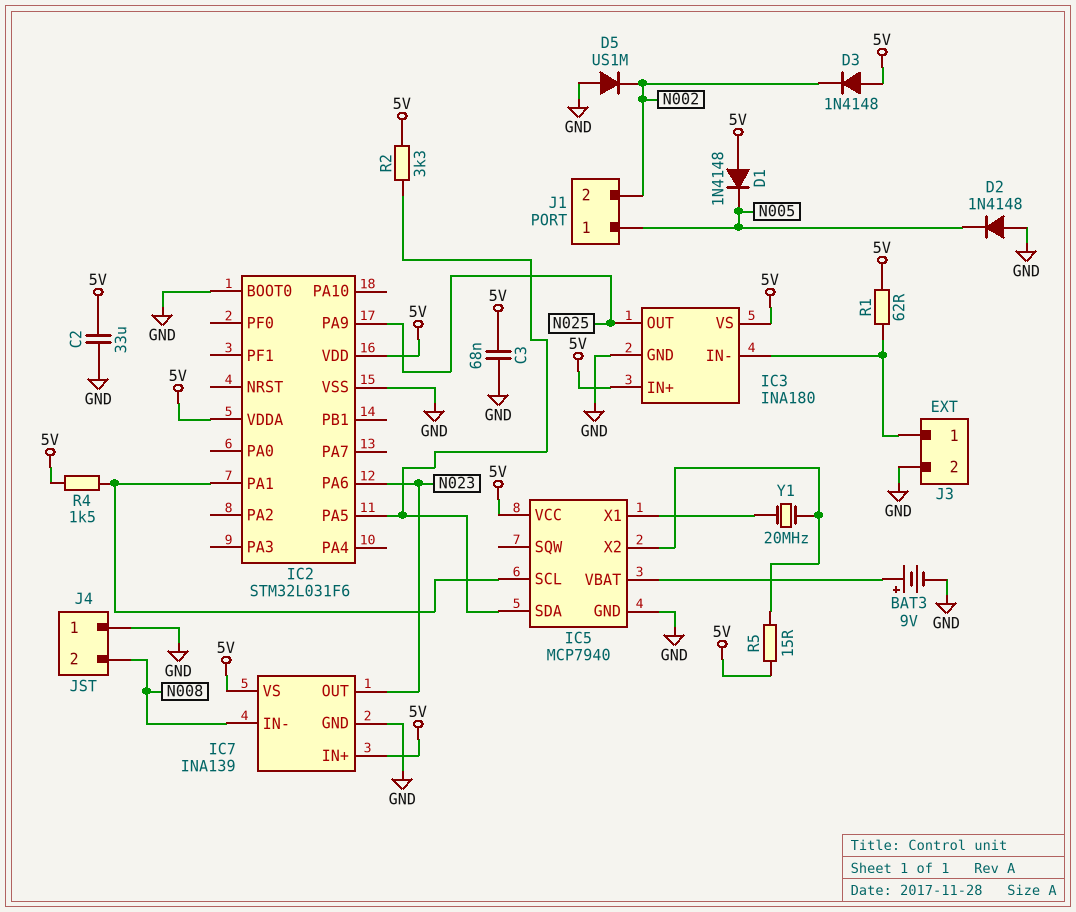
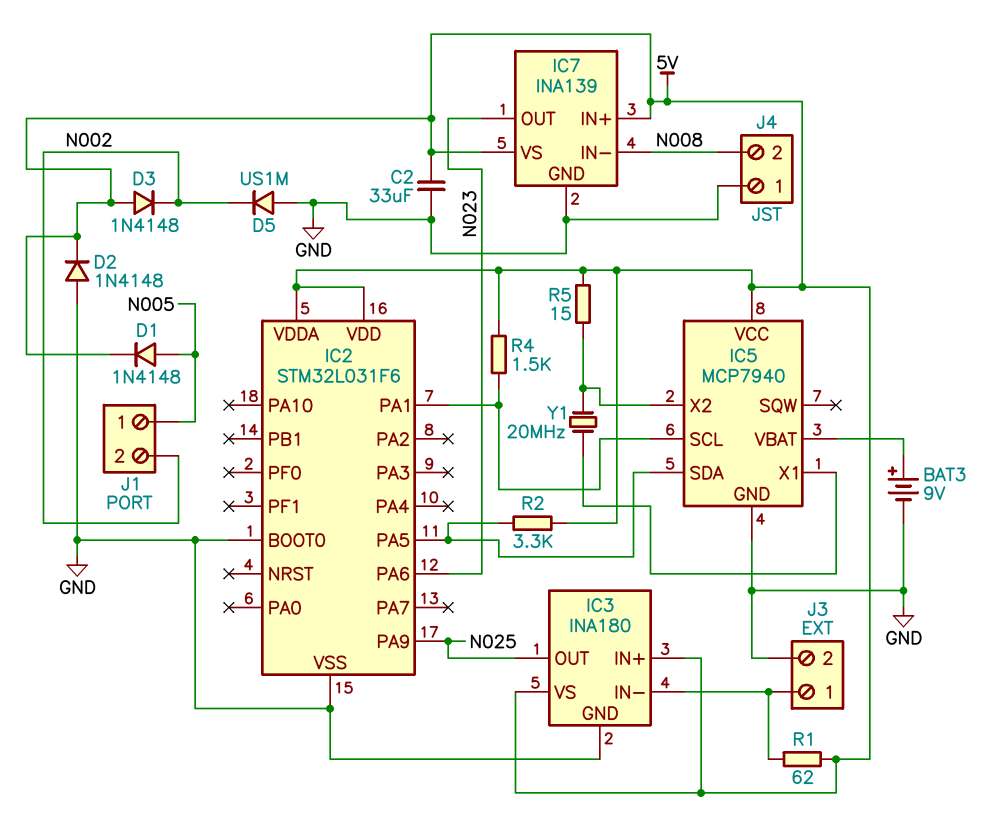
C3: 68nF (5V, GND) -> none
D1: diode 1N4148 (A 5V, K N005) -> diode 1N4148 (A N005, K 5V)
D2: diode 1N4148 (A GND, K N005) -> diode 1N4148 (A GND, K 5V)

